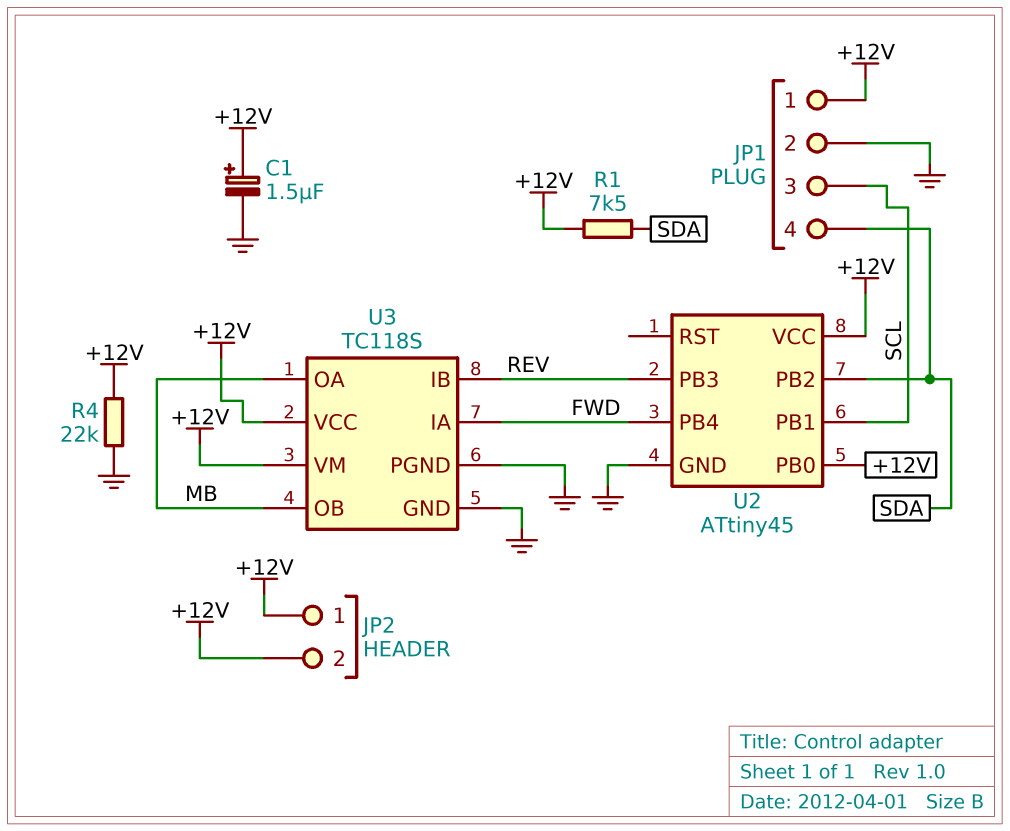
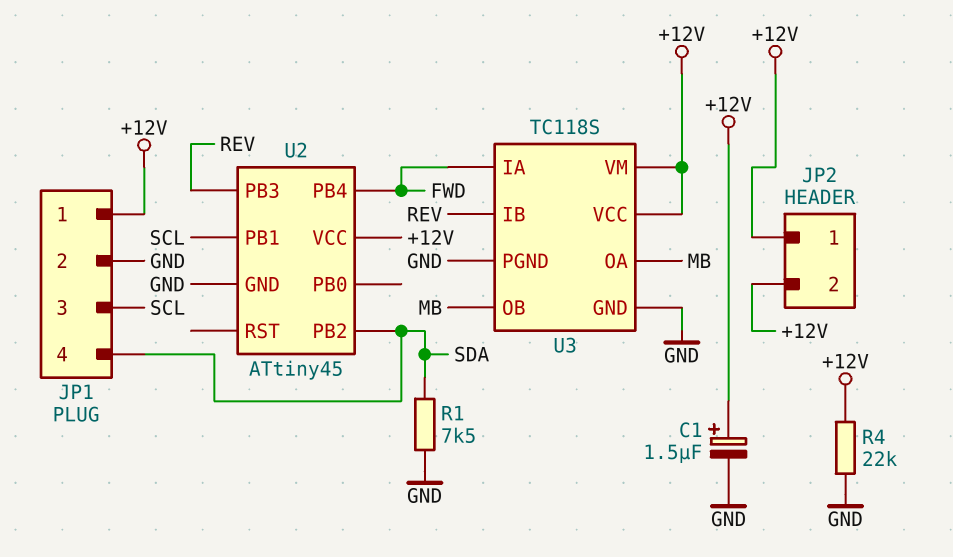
R1: 7.5k (+12V, SDA) -> 7.5k (GND, SDA)
U2 pin PB0: +12V -> none

